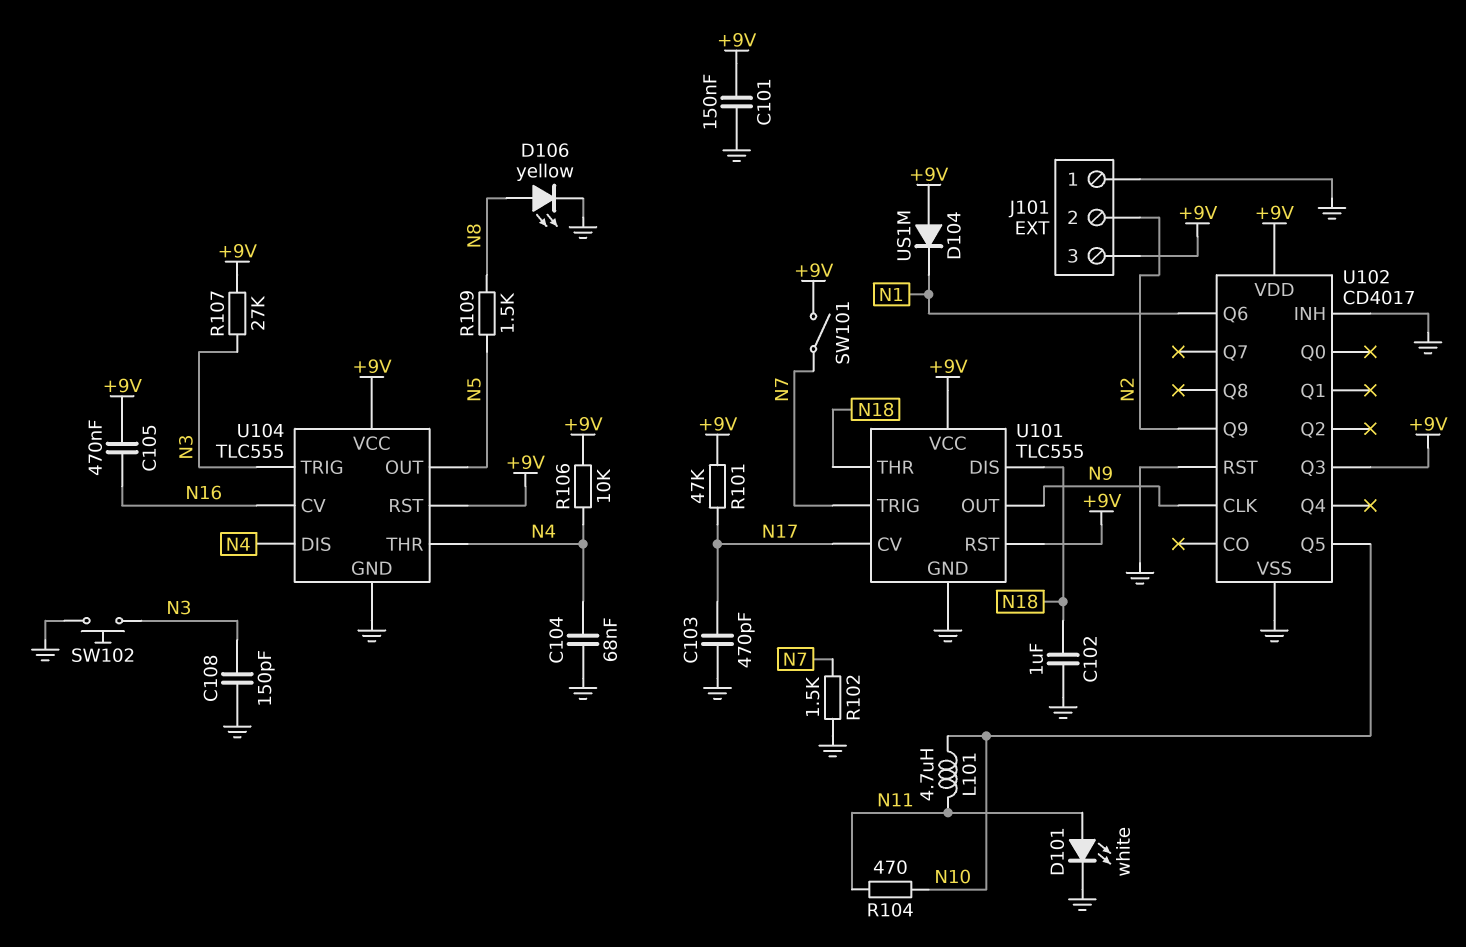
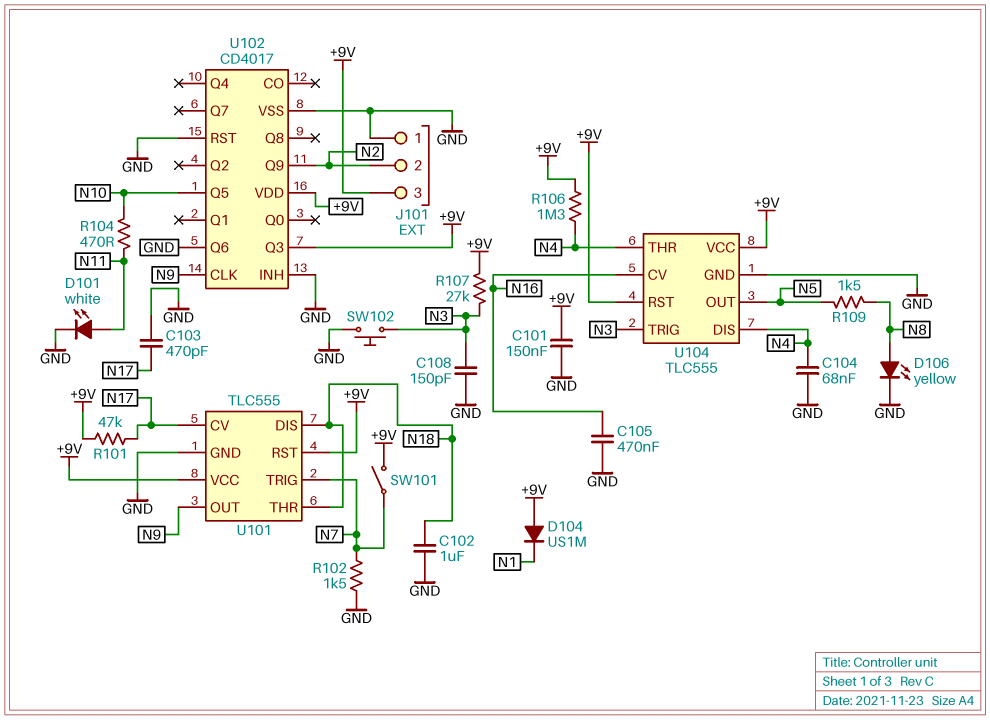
C105: 470nF (+9V, N16) -> 470nF (GND, N16)
L101: 4.7uH (N10, N11) -> none
R106: 10k (+9V, N4) -> 1.3M (+9V, N4)
U102 pin Q6: N1 -> GND

